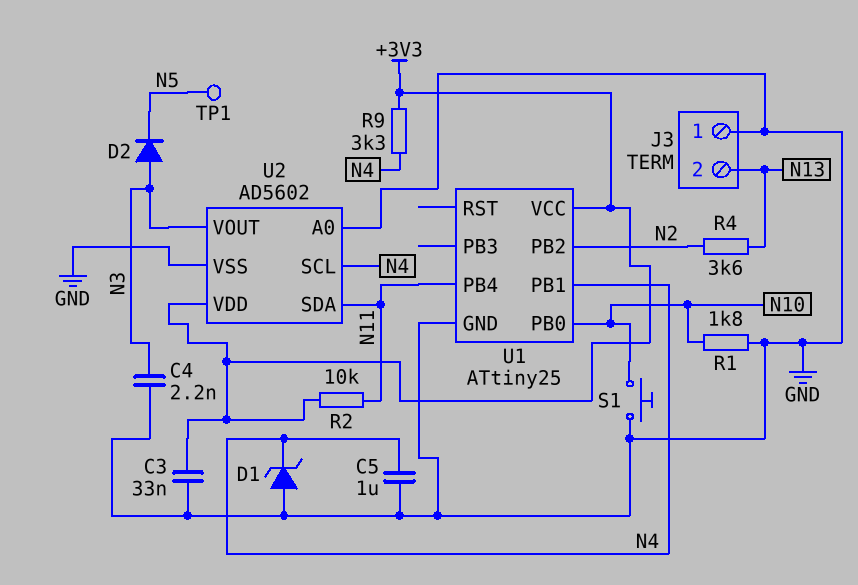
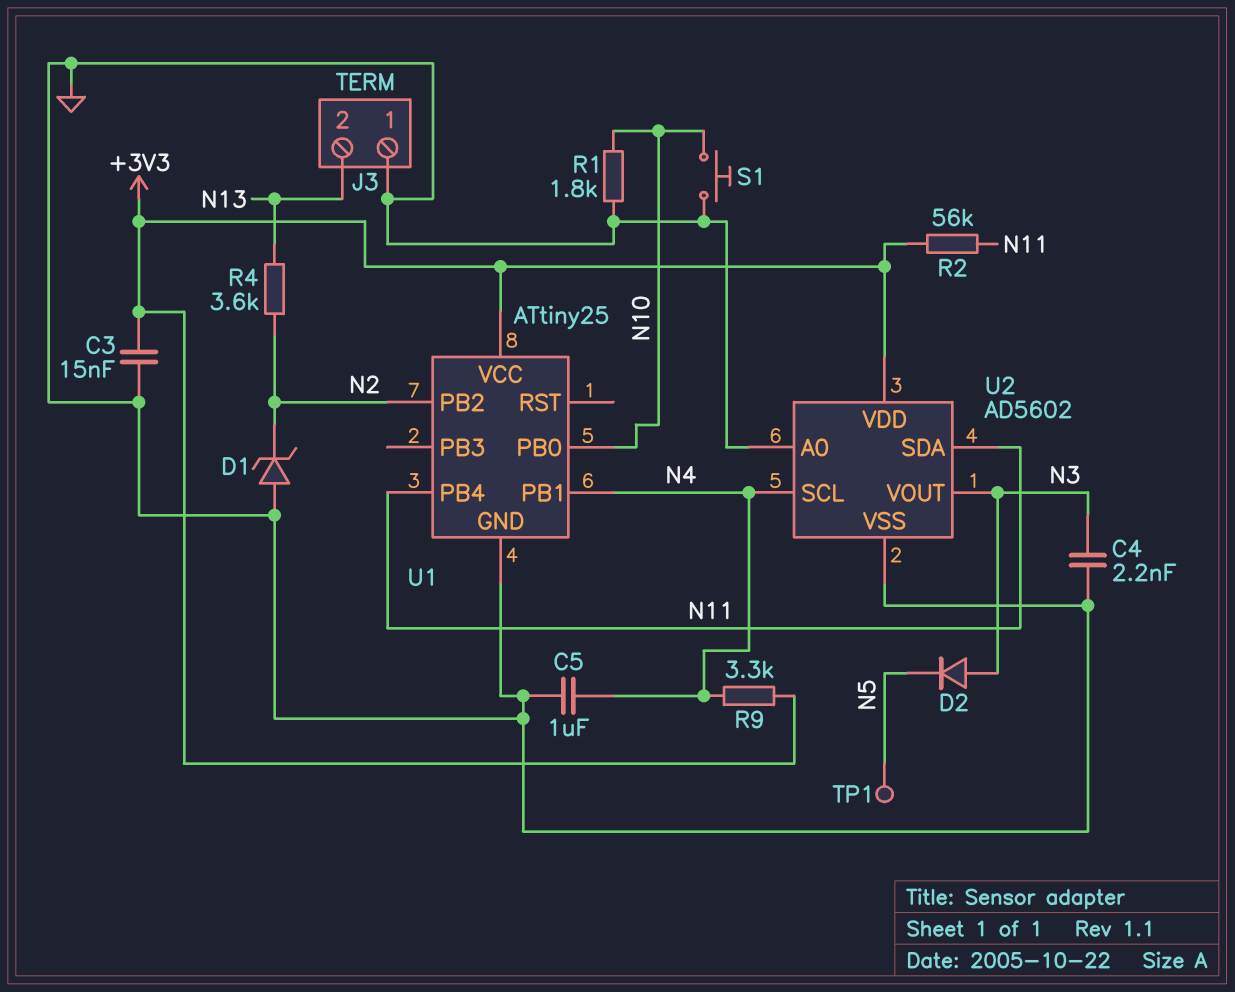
C3: 33nF (+3V3, GND) -> 15nF (+3V3, GND)
D1: zener (A GND, K N4) -> zener (A GND, K N2)
R2: 10k (+3V3, N11) -> 56k (+3V3, N11)

